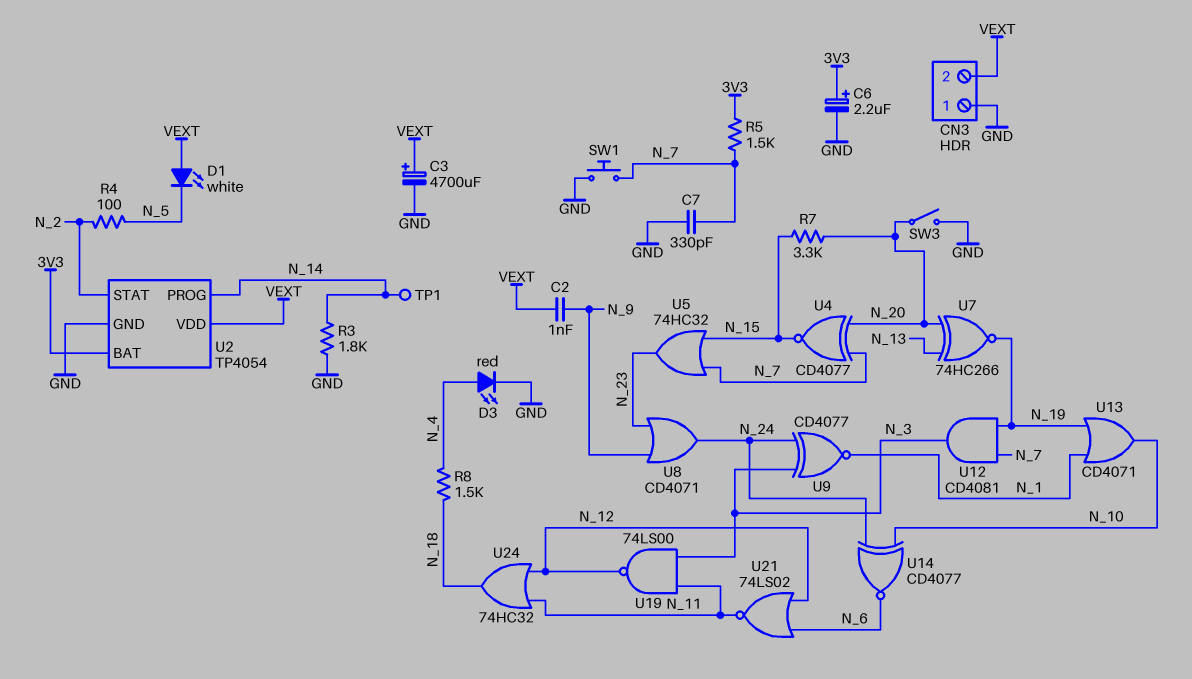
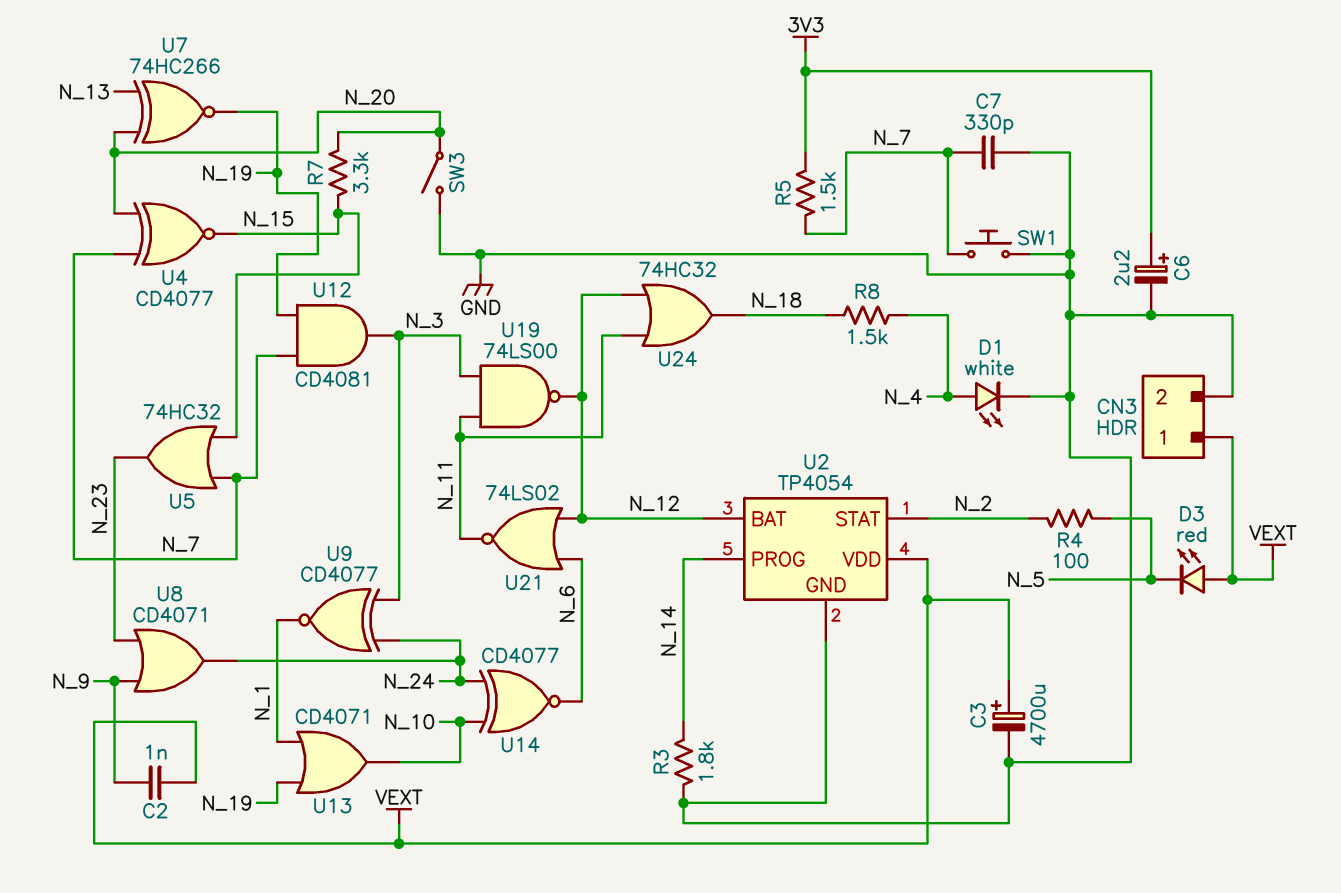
CN3 pin 1: GND -> VEXT
CN3 pin 2: VEXT -> GND
D1: LED white (A VEXT, K N_5) -> LED white (A N_4, K GND)
D3: LED red (A N_4, K GND) -> LED red (A VEXT, K N_5)
TP1: test point (N_14) -> none
U2 pin BAT: 3V3 -> N_12

